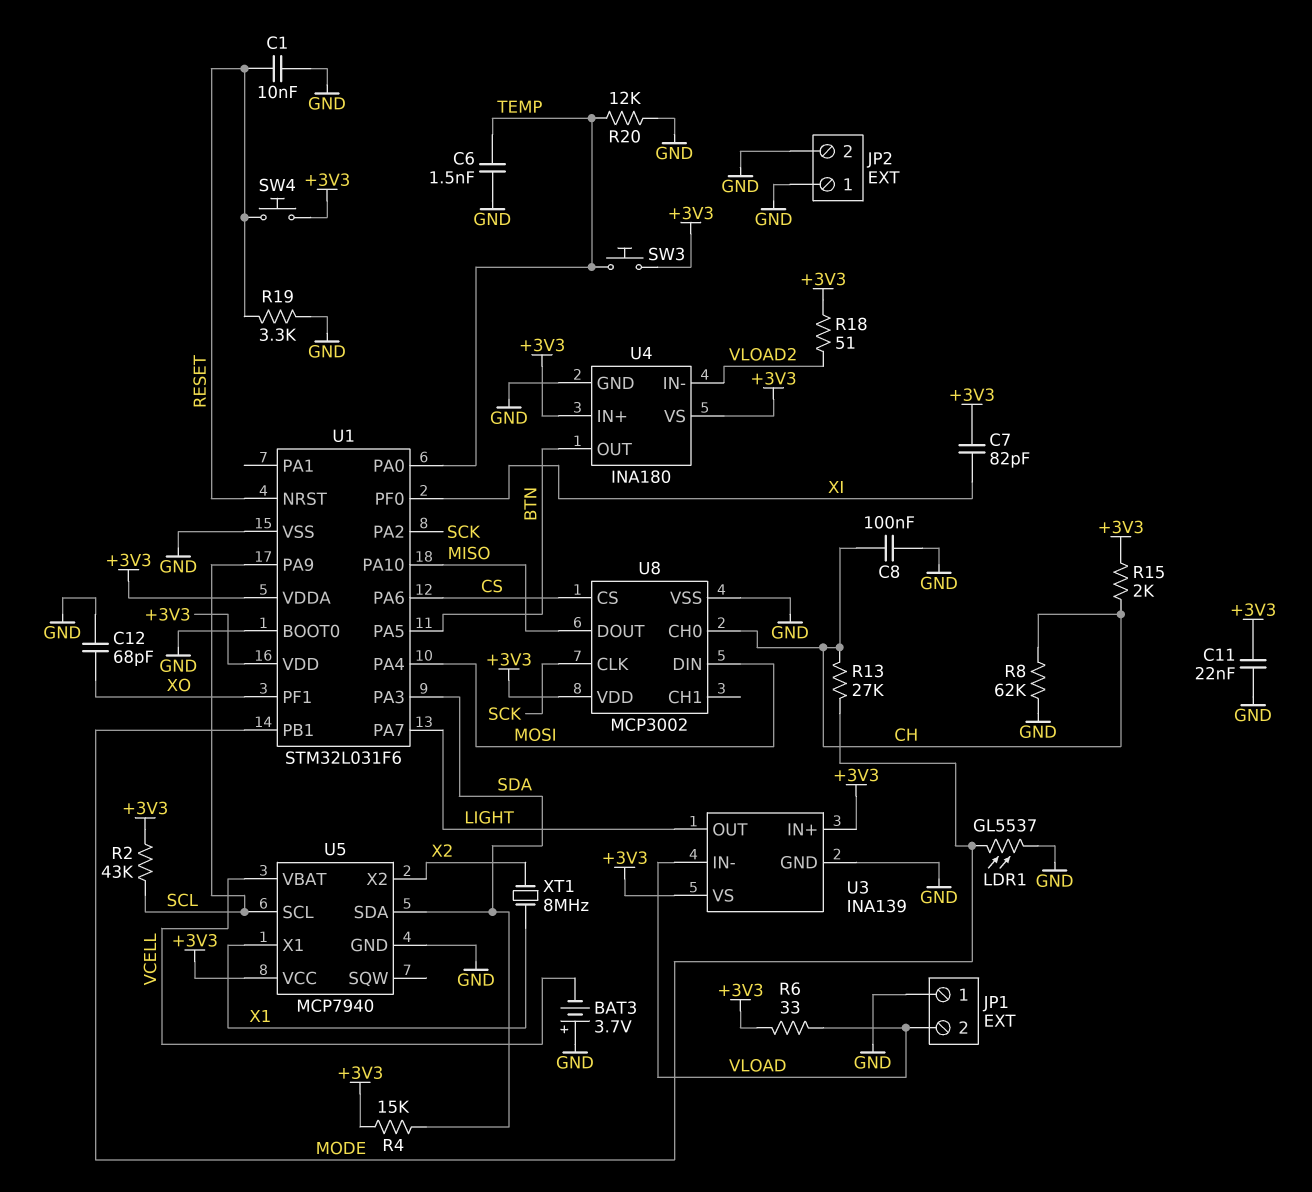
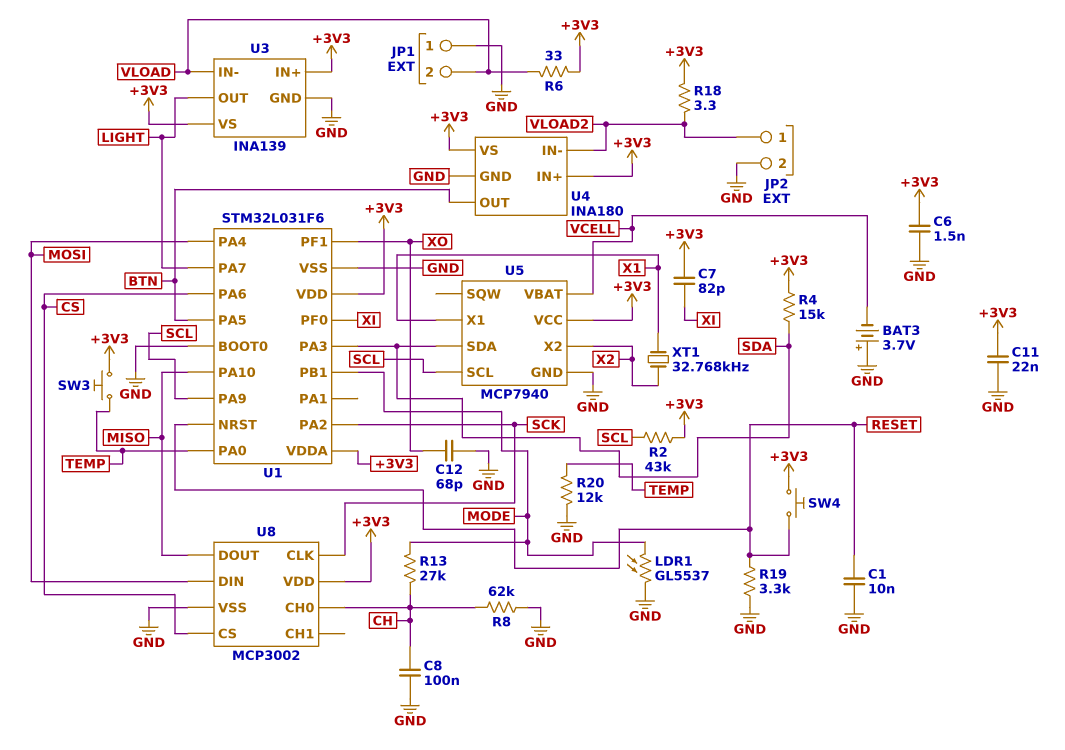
C6: 1.5nF (GND, TEMP) -> 1.5nF (+3V3, GND)
JP2 pin 1: GND -> VLOAD2
R15: 2k (+3V3, CH) -> none
R18: 51 (+3V3, VLOAD2) -> 3.3 (+3V3, VLOAD2)
XT1: 8MHz (X1, X2) -> 32.768kHz (X1, X2)

